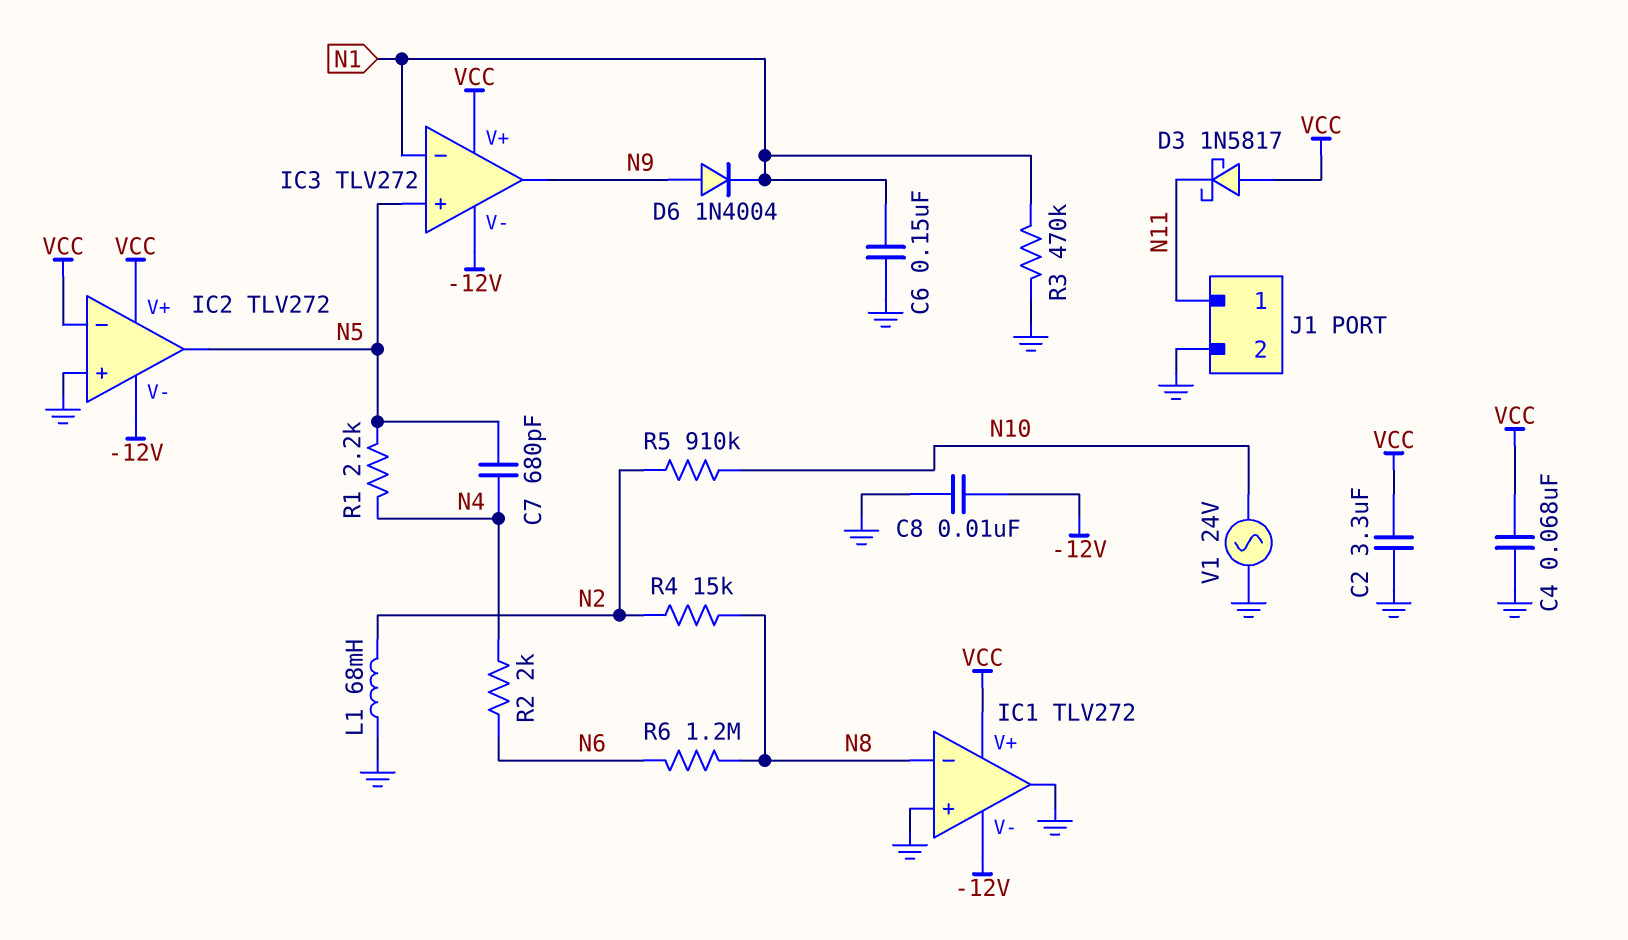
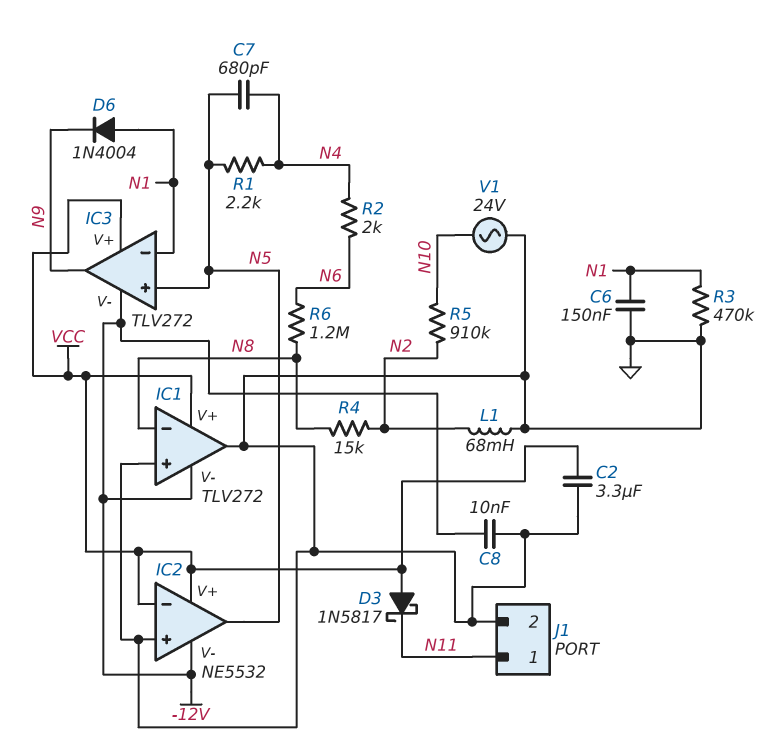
C4: 68nF (GND, VCC) -> none
D6: diode 1N4004 (A N9, K N1) -> diode 1N4004 (A N1, K N9)
IC2: TLV272 -> NE5532

